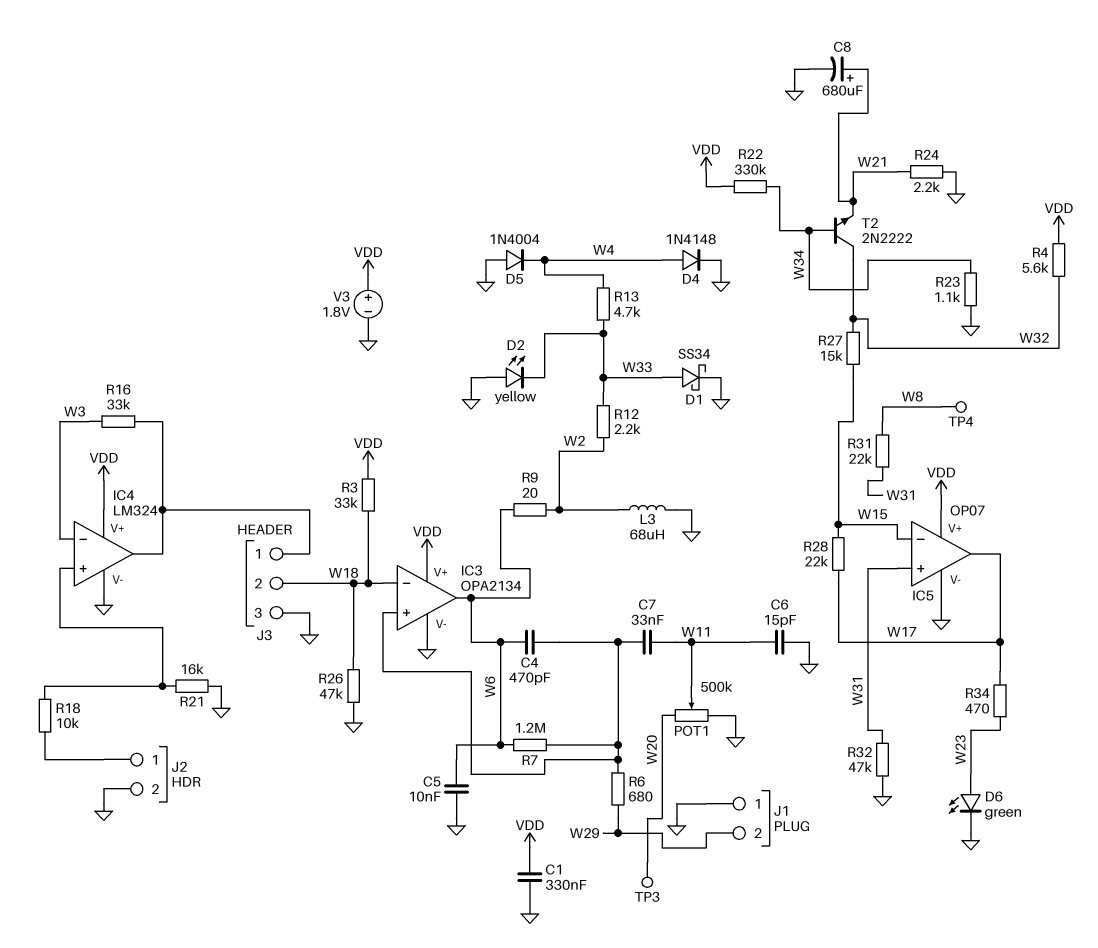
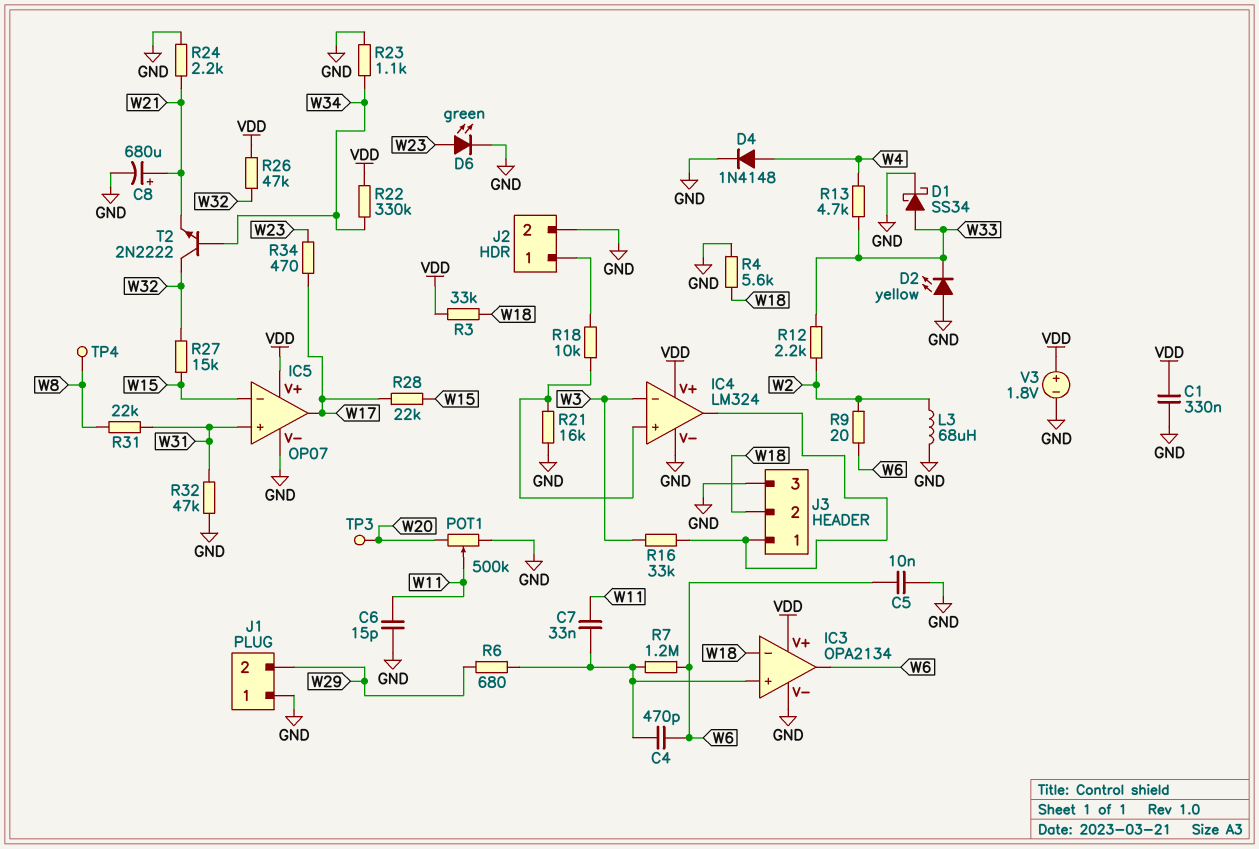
D5: diode 1N4004 (A GND, K W4) -> none
R4: 5.6k (VDD, W32) -> 5.6k (GND, W18)
R26: 47k (GND, W18) -> 47k (VDD, W32)

